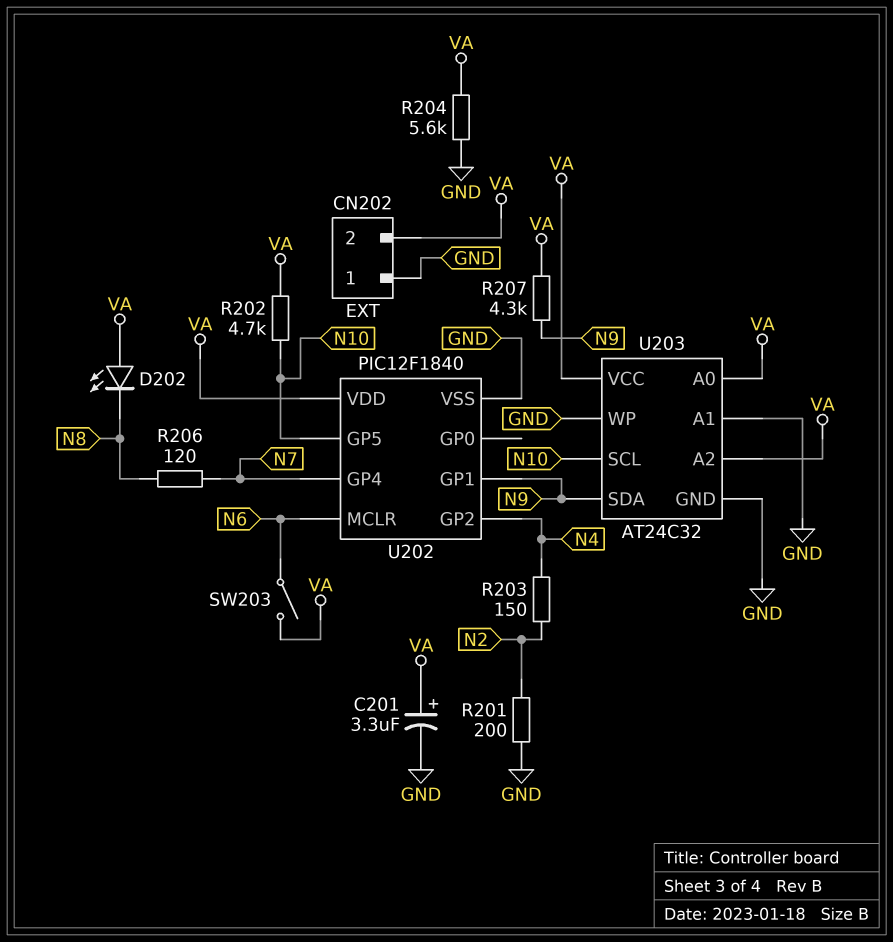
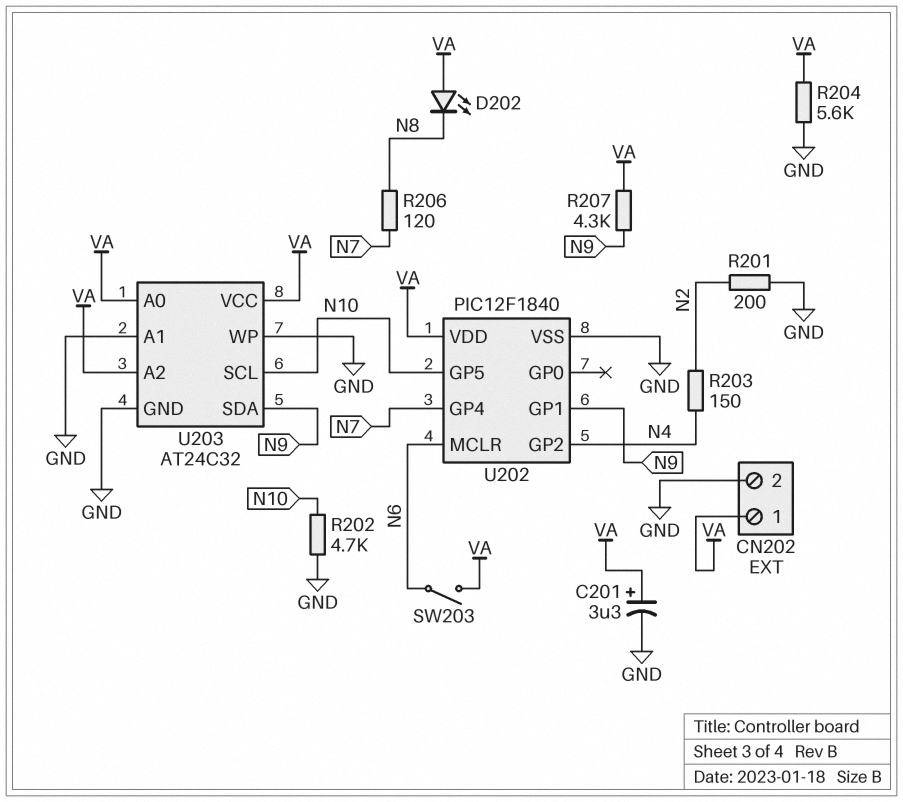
CN202 pin 1: GND -> VA
CN202 pin 2: VA -> GND
R202: 4.7k (N10, VA) -> 4.7k (GND, N10)

